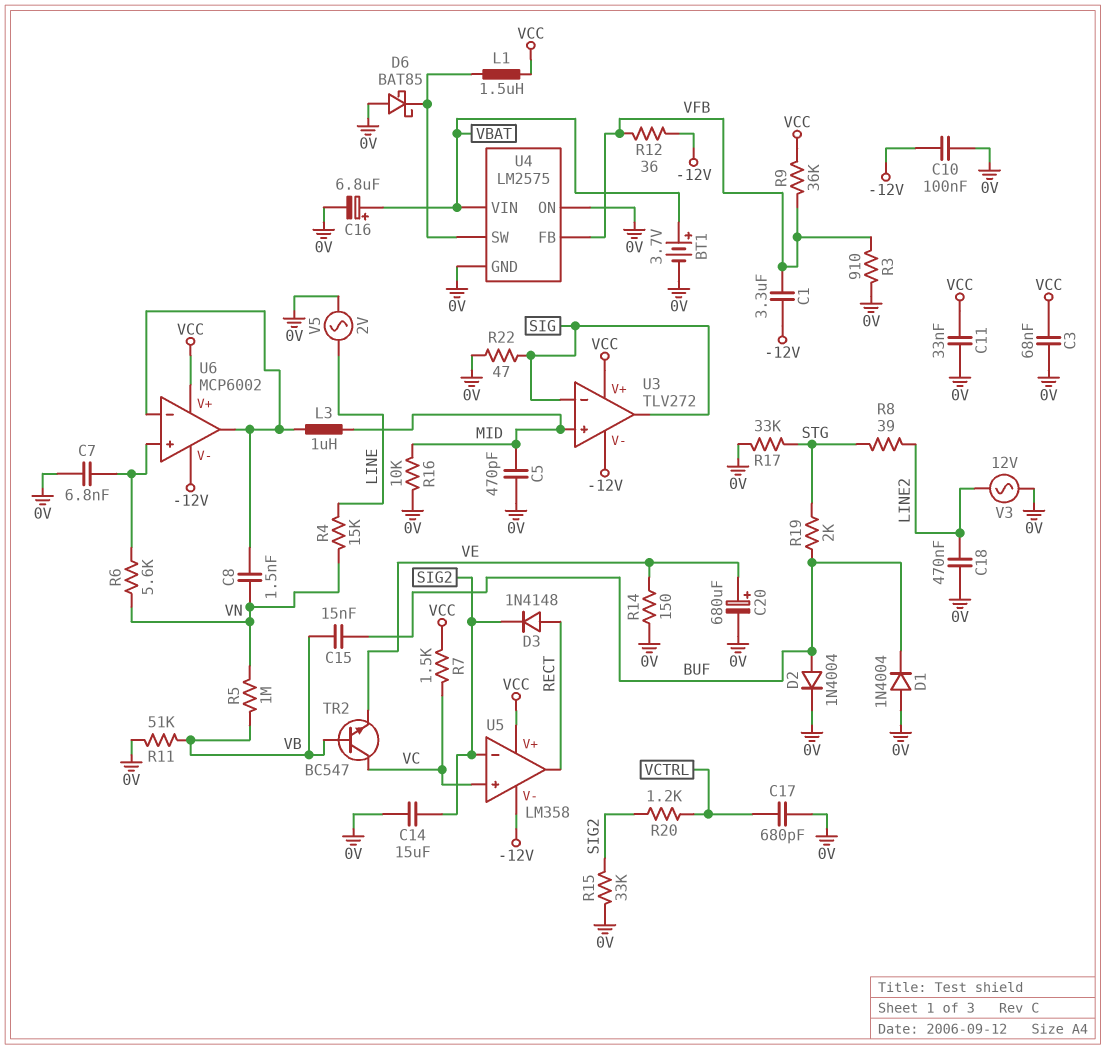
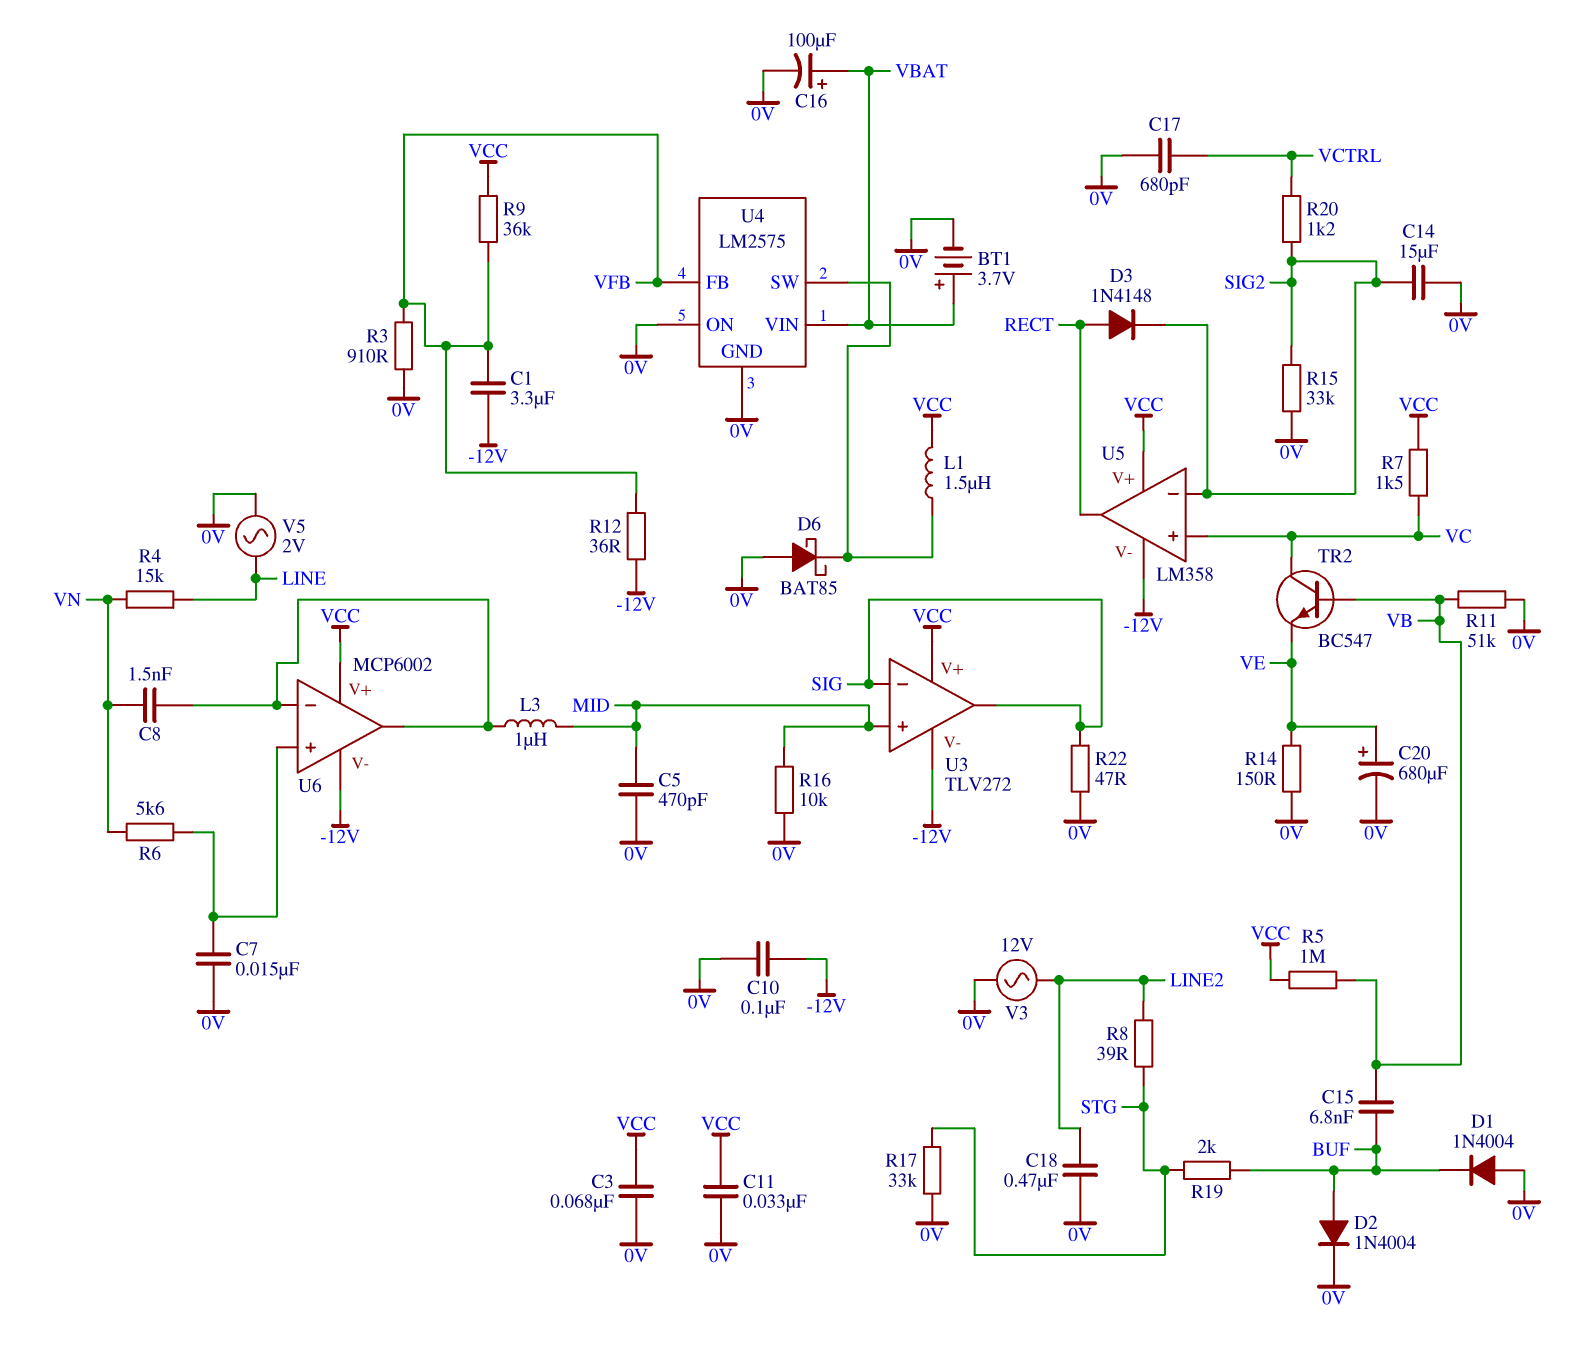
C7: 6.8nF (0V, U6/in+) -> 15nF (0V, U6/in+)
C15: 15nF (BUF, VB) -> 6.8nF (BUF, VB)
C16: 6.8uF (plus VBAT, minus 0V) -> 100uF (plus VBAT, minus 0V)
R5: 1M (VB, VN) -> 1M (VB, VCC)

